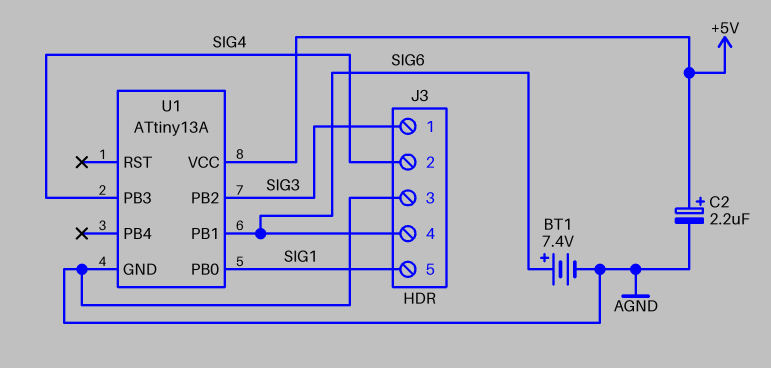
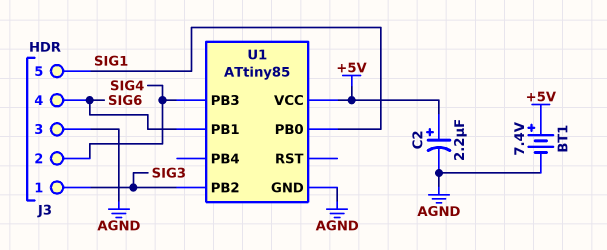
BT1: 7.4V (plus SIG6, minus AGND) -> 7.4V (plus +5V, minus AGND)
U1: ATtiny13A -> ATtiny85

